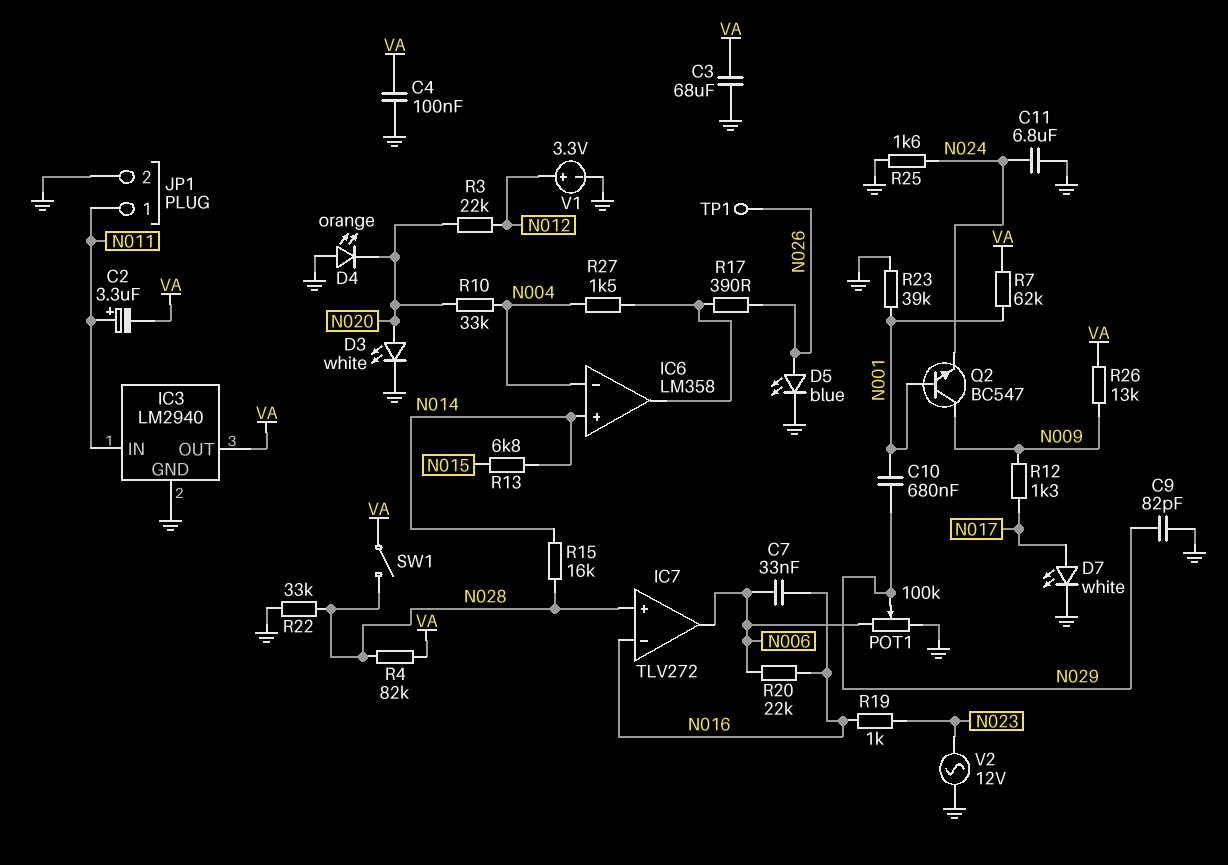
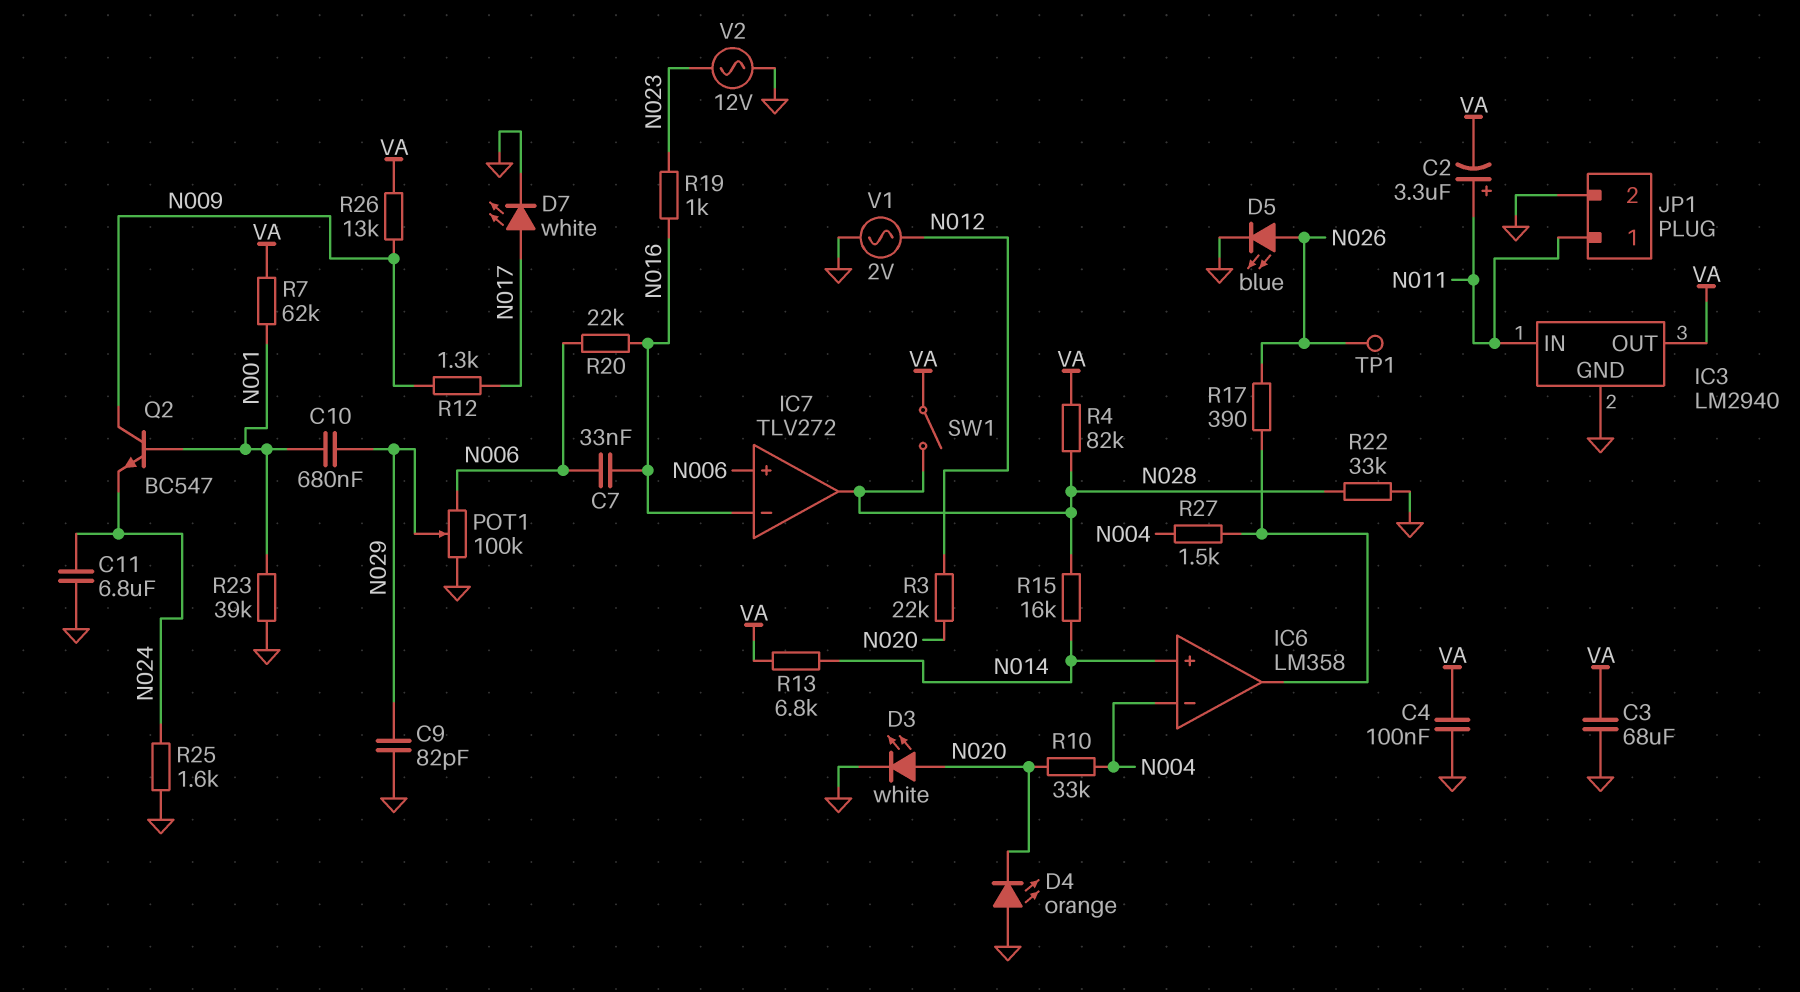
IC7 pin in+: N028 -> N006
IC7 pin out: N006 -> N028
R13: 6.8k (N014, N015) -> 6.8k (N014, VA)
V1: 3.3V (plus N012, minus GND) -> AC 2V (GND, N012)

